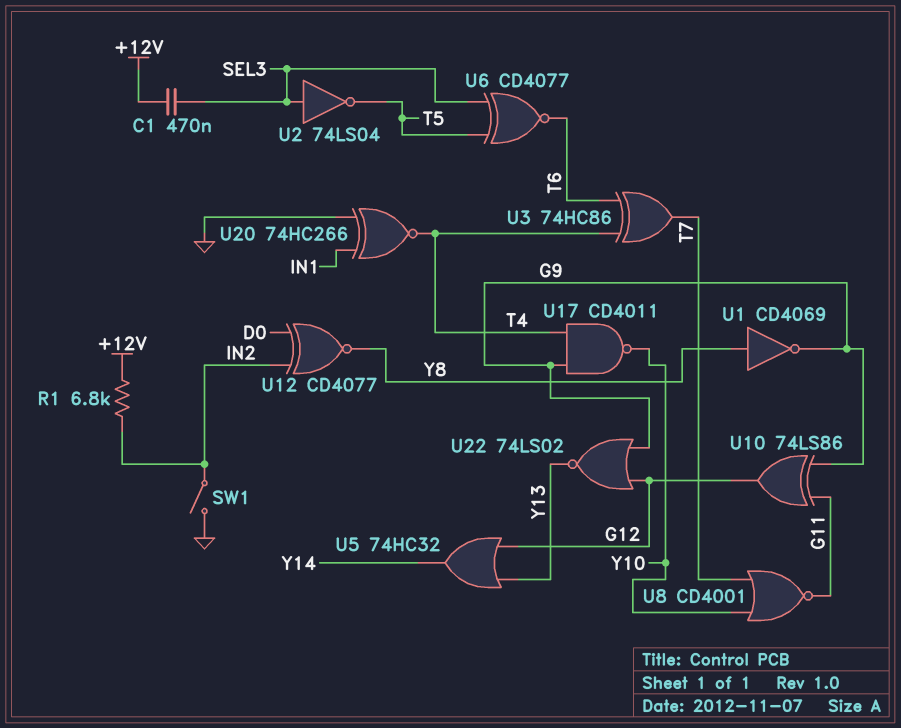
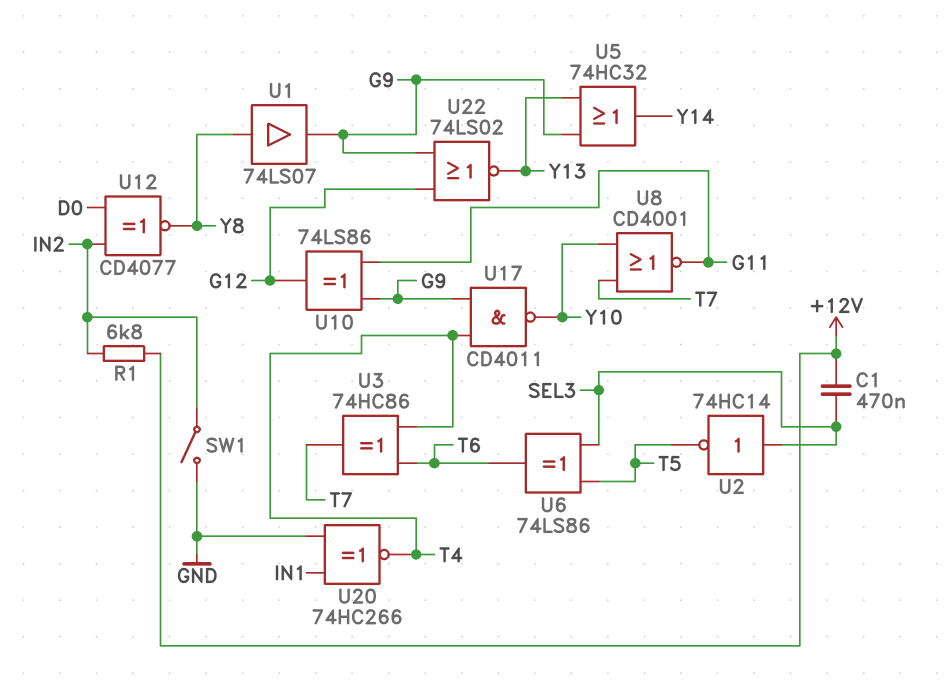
U1: NOT CD4069 (in Y8, out G9) -> buffer 74LS07 (in Y8, out G9)
U2: NOT 74LS04 (in SEL3, out T5) -> NOT 74HC14 (in SEL3, out T5)
U5: OR 74HC32 (in G12, in Y13, out Y14) -> OR 74HC32 (in G9, in Y13, out Y14)
U6: XNOR CD4077 (in SEL3, in T5, out T6) -> XOR 74LS86 (in SEL3, in T5, out T6)

